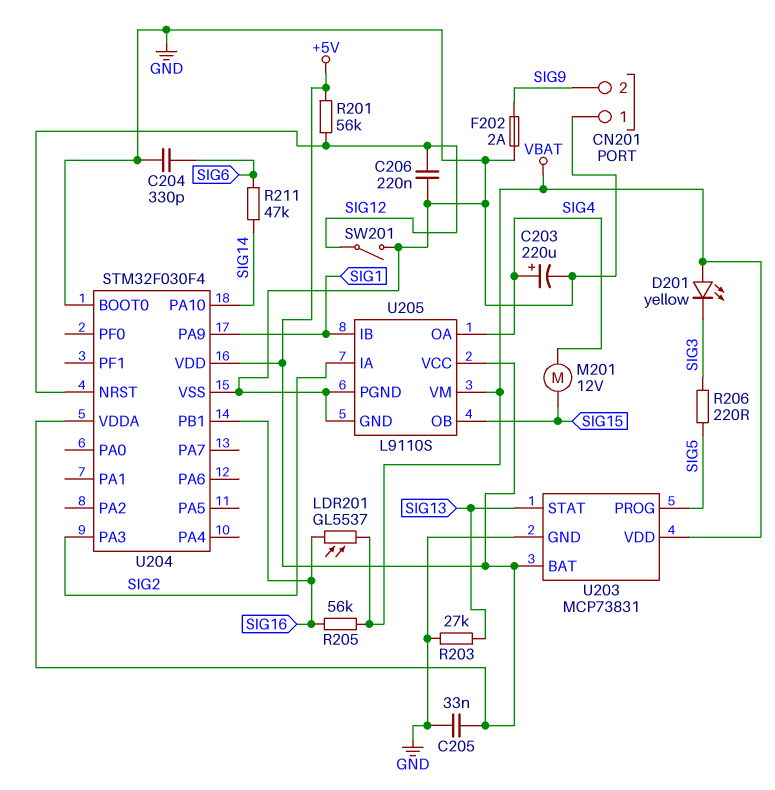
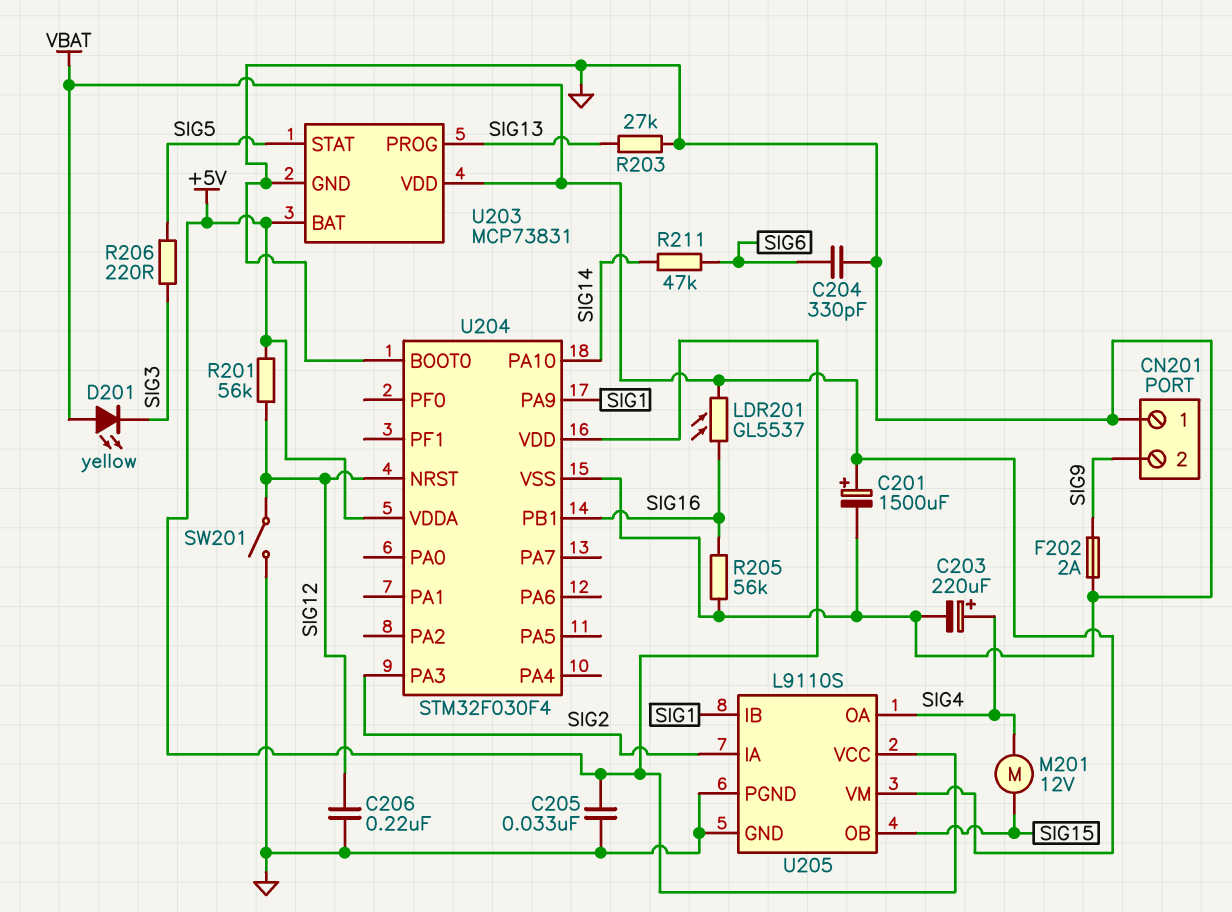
C201: none -> 1500uF (plus VBAT, minus GND)
R205: 56k (SIG16, VBAT) -> 56k (GND, SIG16)
U203 pin PROG: SIG5 -> SIG13
U203 pin STAT: SIG13 -> SIG5

